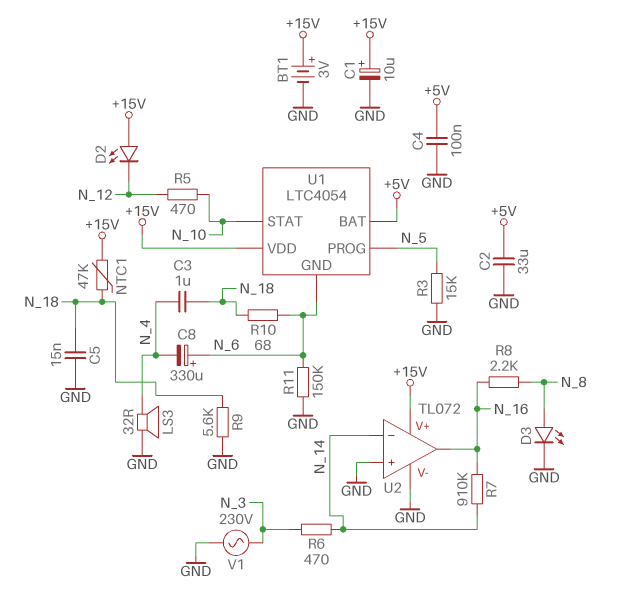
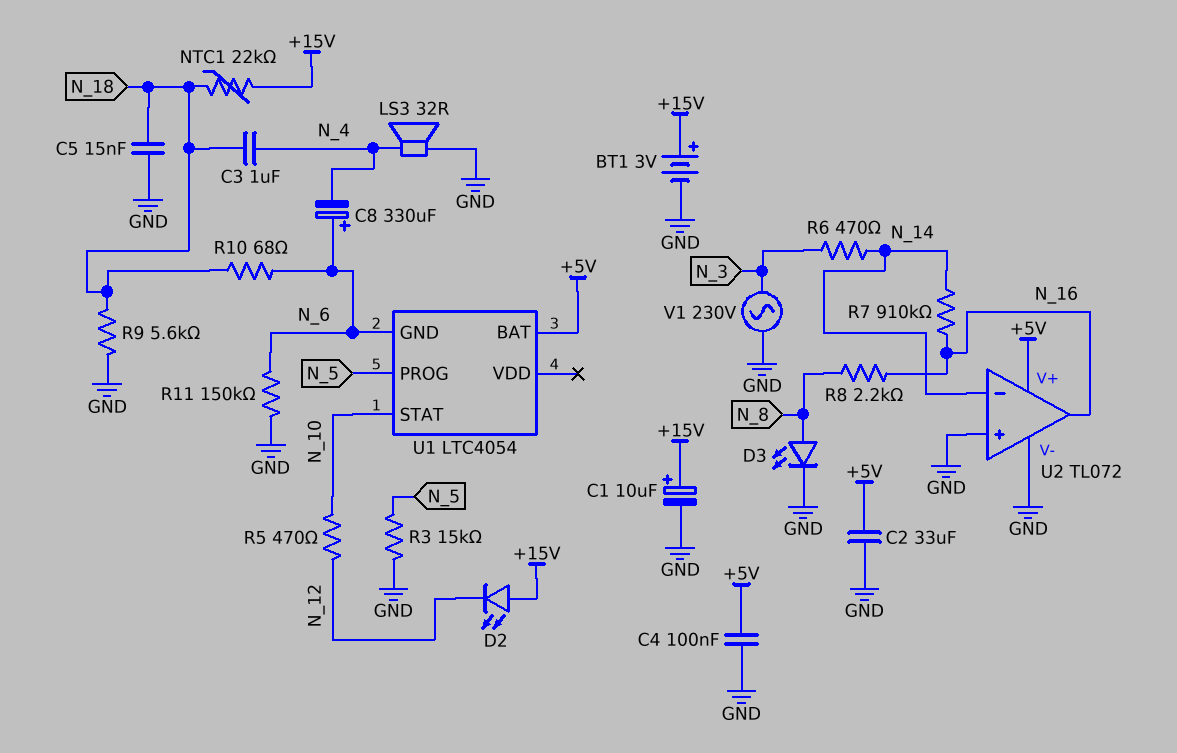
NTC1: 47k (+15V, N_18) -> 22k (+15V, N_18)
U1 pin VDD: +15V -> none
U2 pin V+: +15V -> +5V

